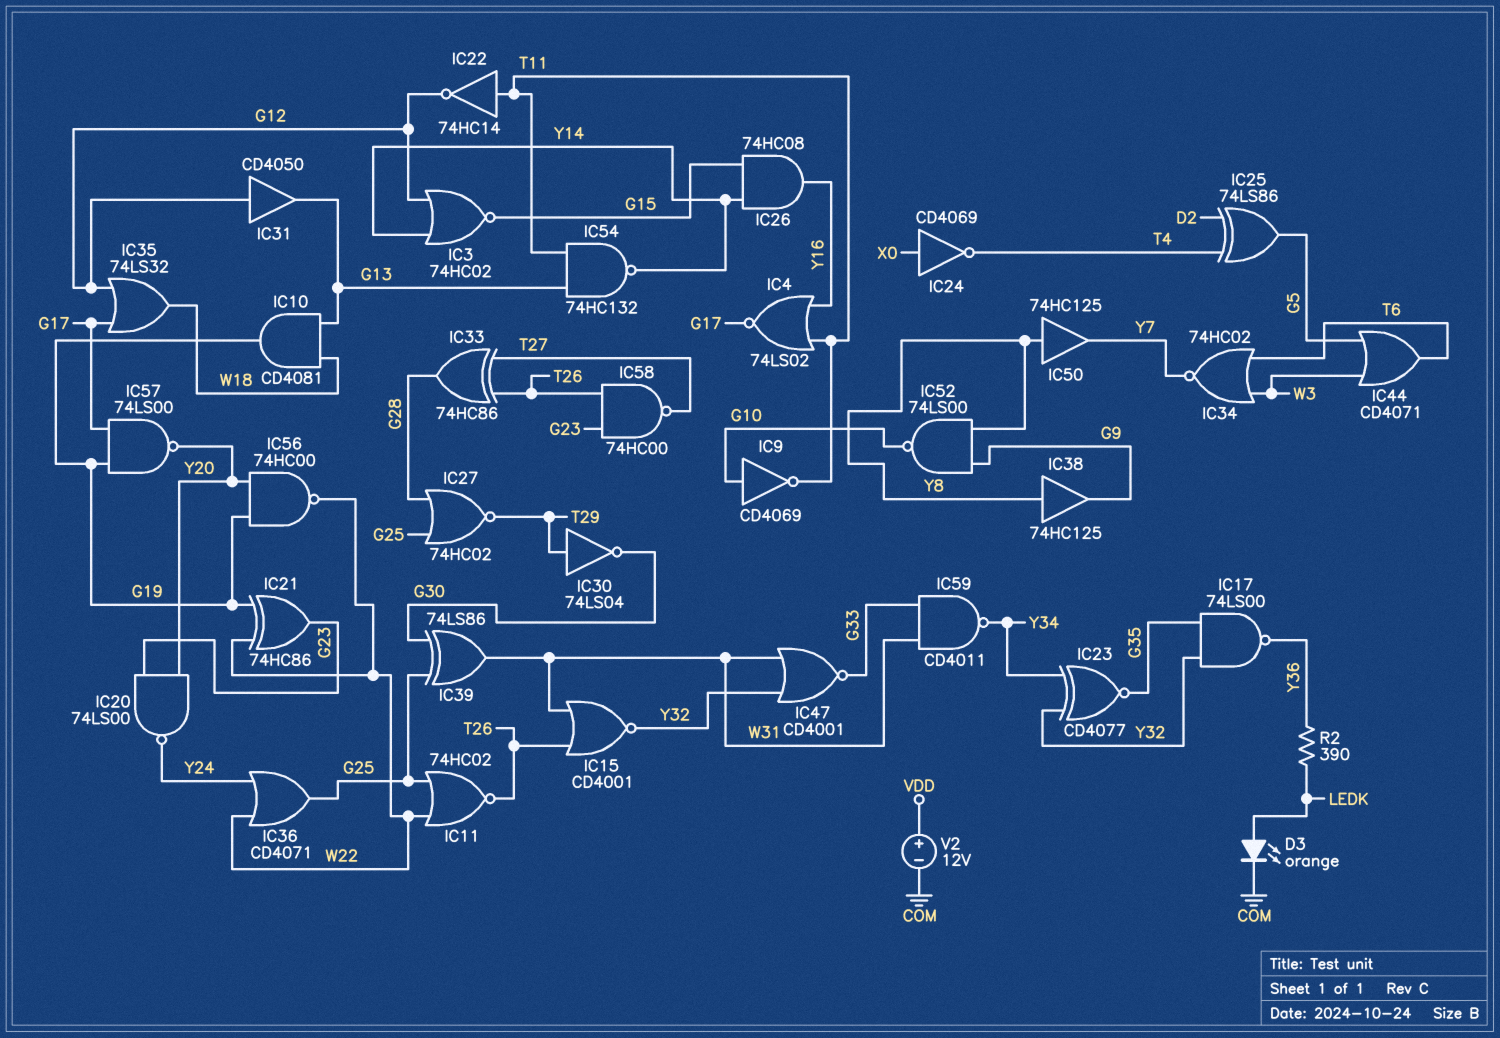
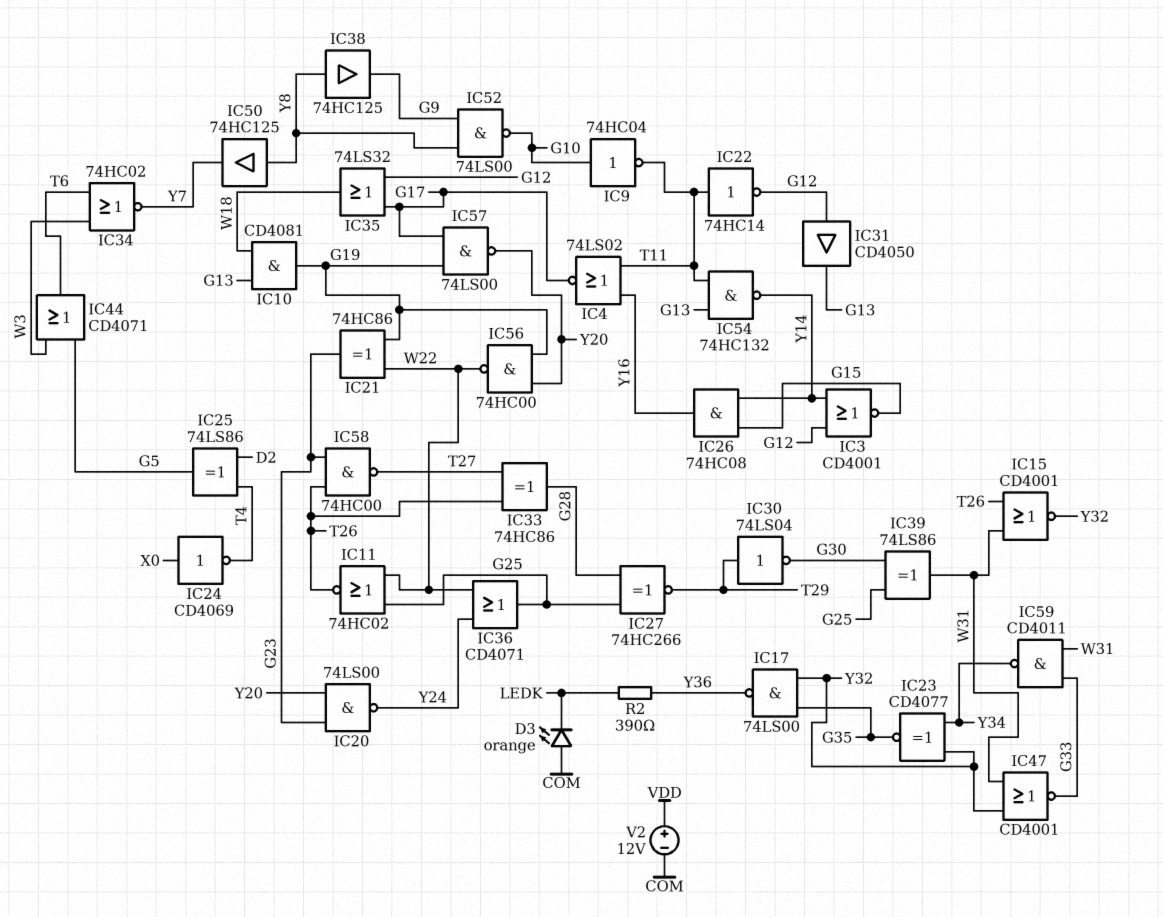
D3: LED orange (A LEDK, K COM) -> LED orange (A COM, K LEDK)
IC3: NOR 74HC02 (in G12, in Y14, out G15) -> NOR CD4001 (in G12, in Y14, out G15)
IC9: NOT CD4069 (in G10, out T11) -> NOT 74HC04 (in G10, out T11)
IC27: NOR 74HC02 (in G25, in G28, out T29) -> XNOR 74HC266 (in G25, in G28, out T29)

